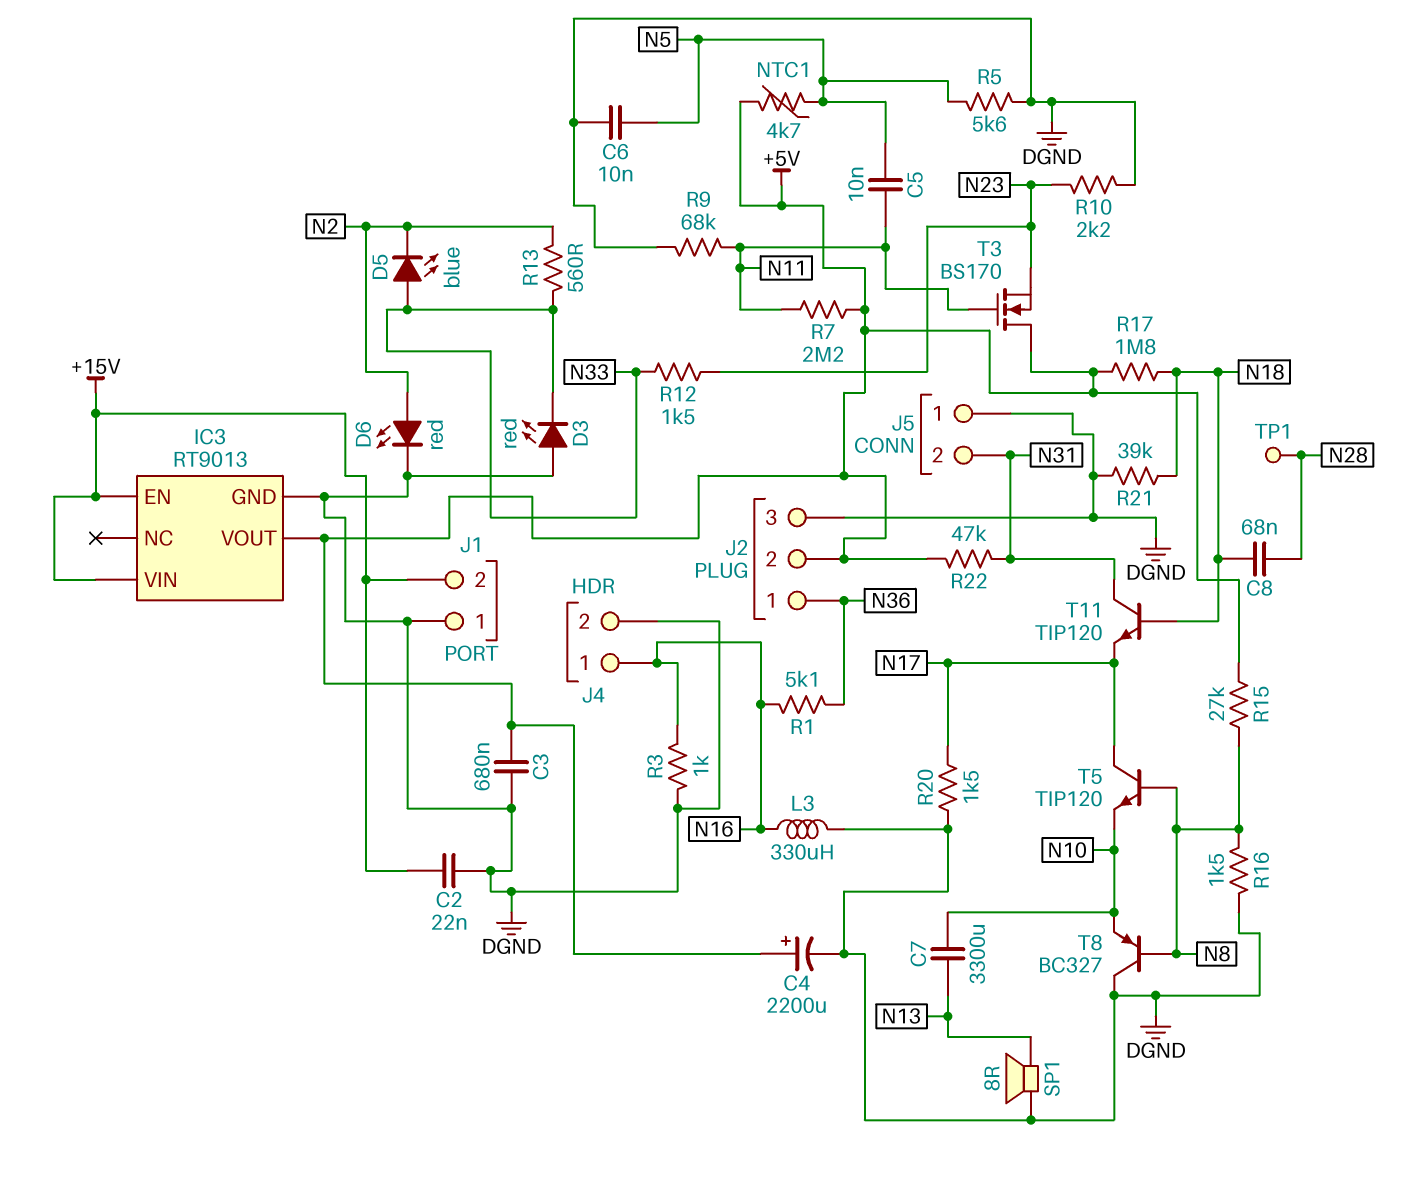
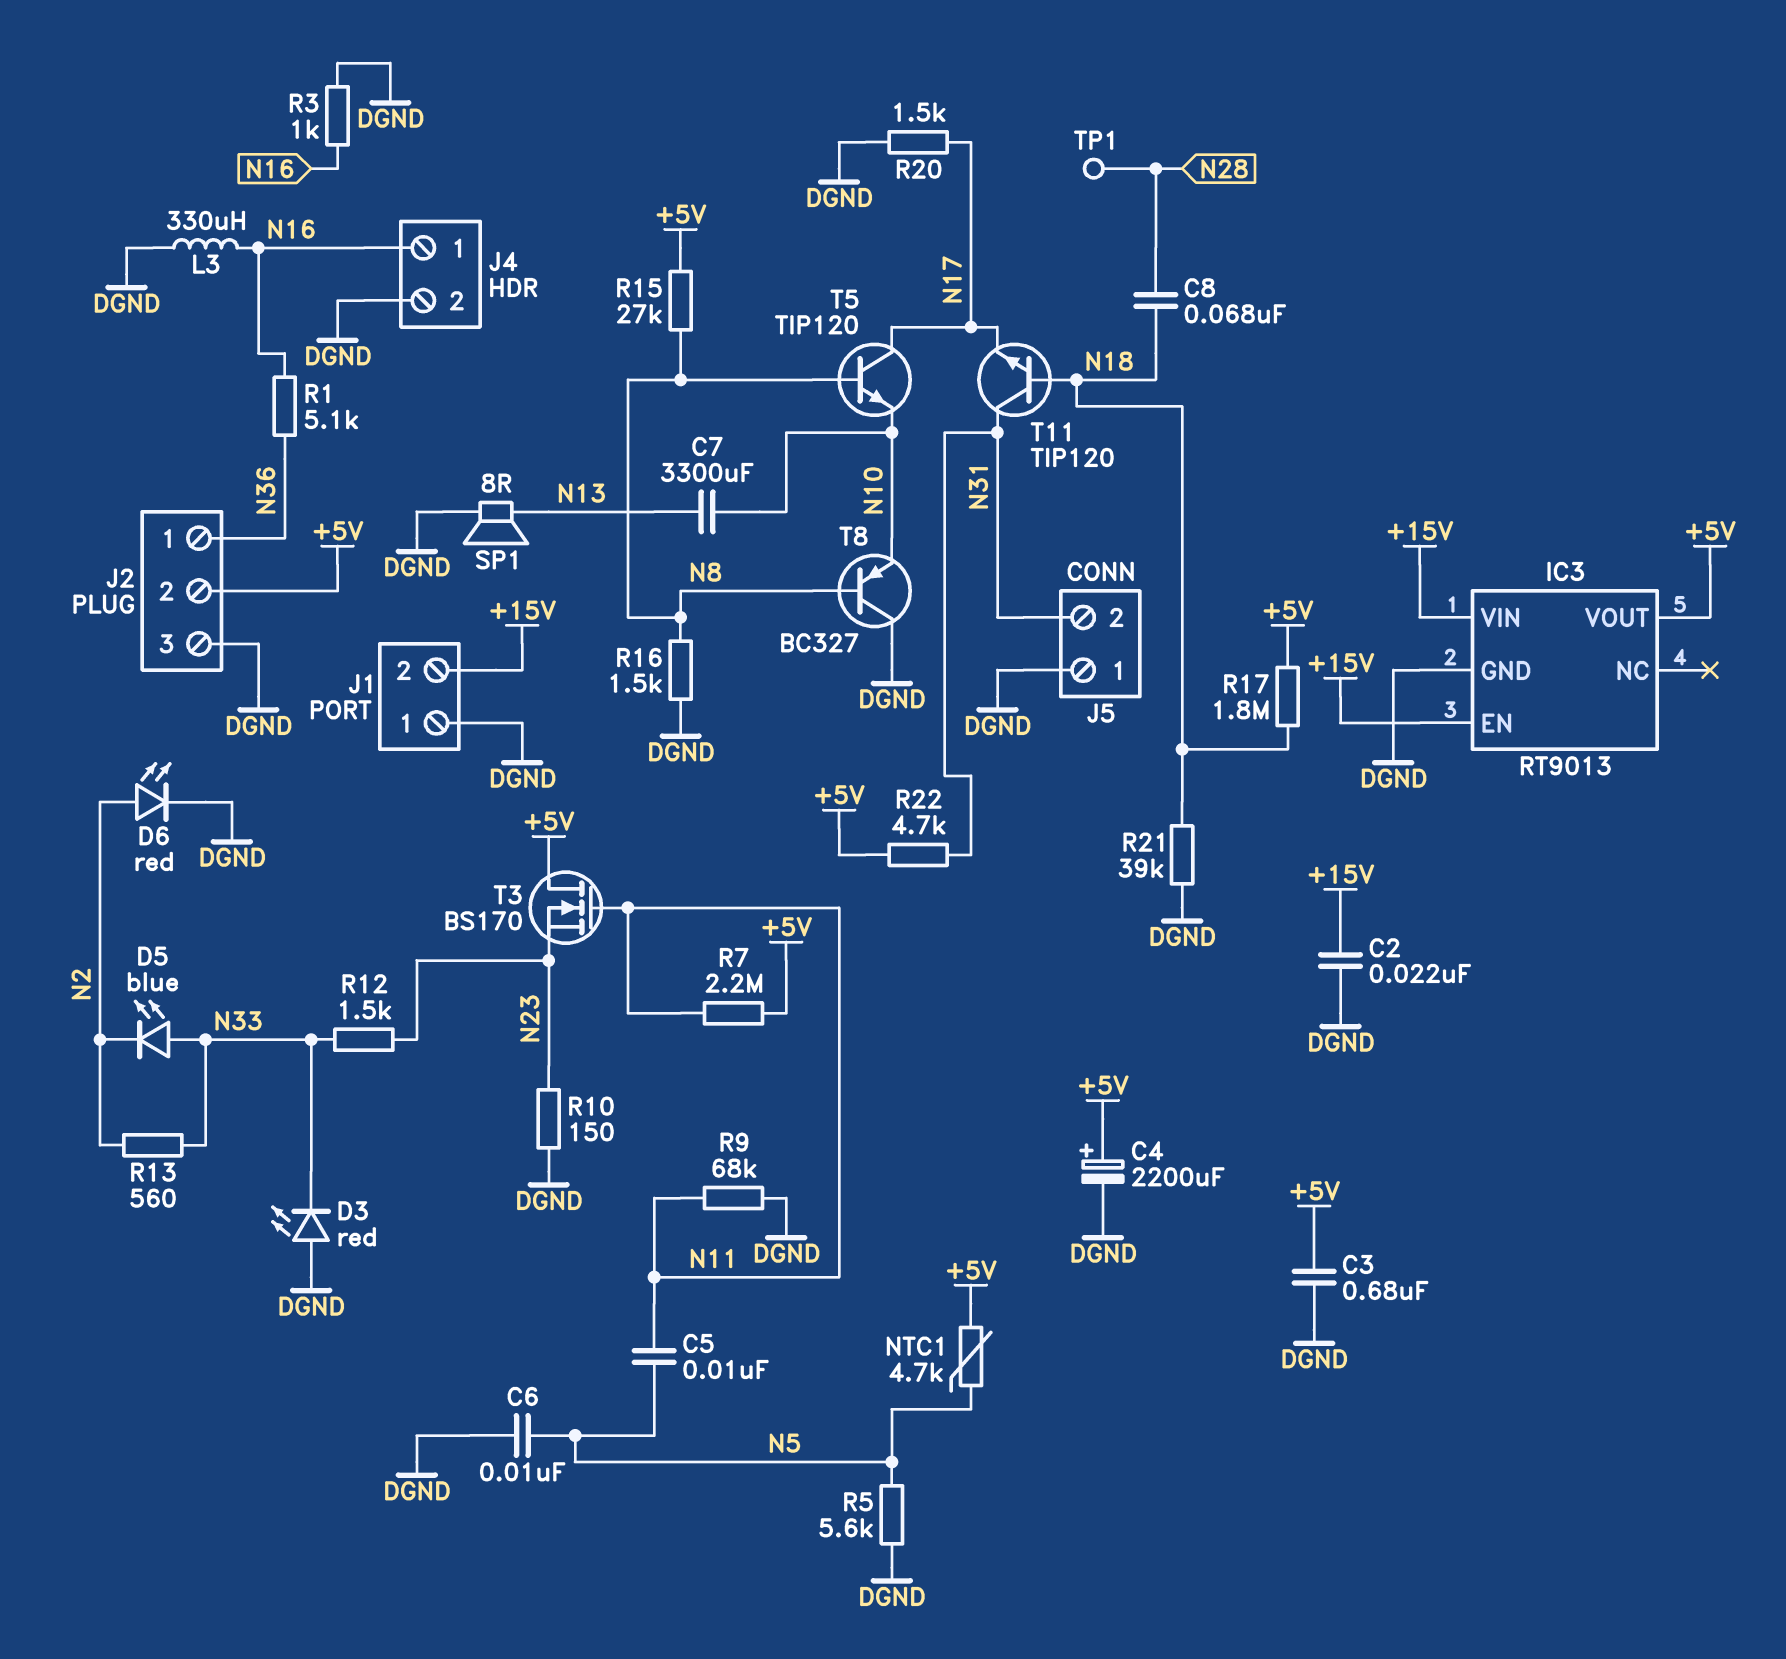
R10: 2.2k (DGND, N23) -> 150 (DGND, N23)
R22: 47k (+5V, N31) -> 4.7k (+5V, N31)

